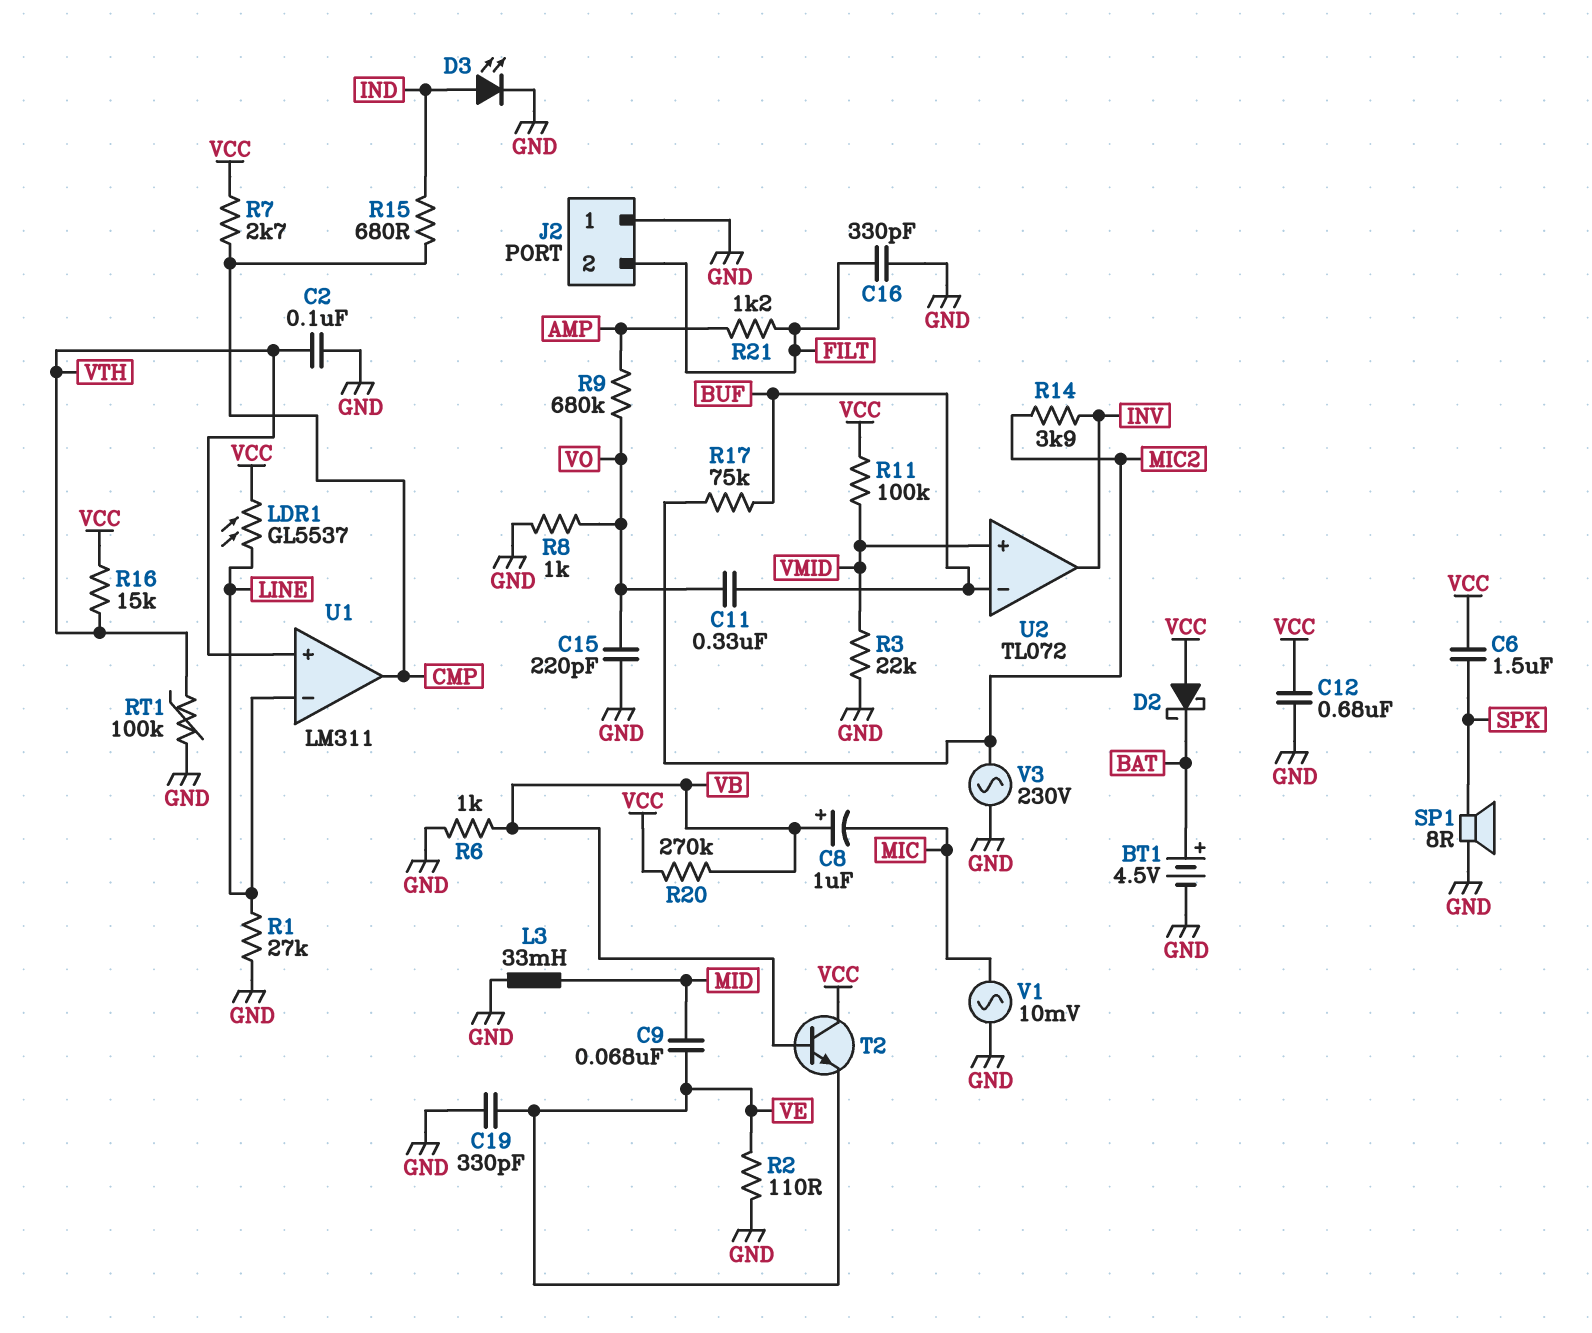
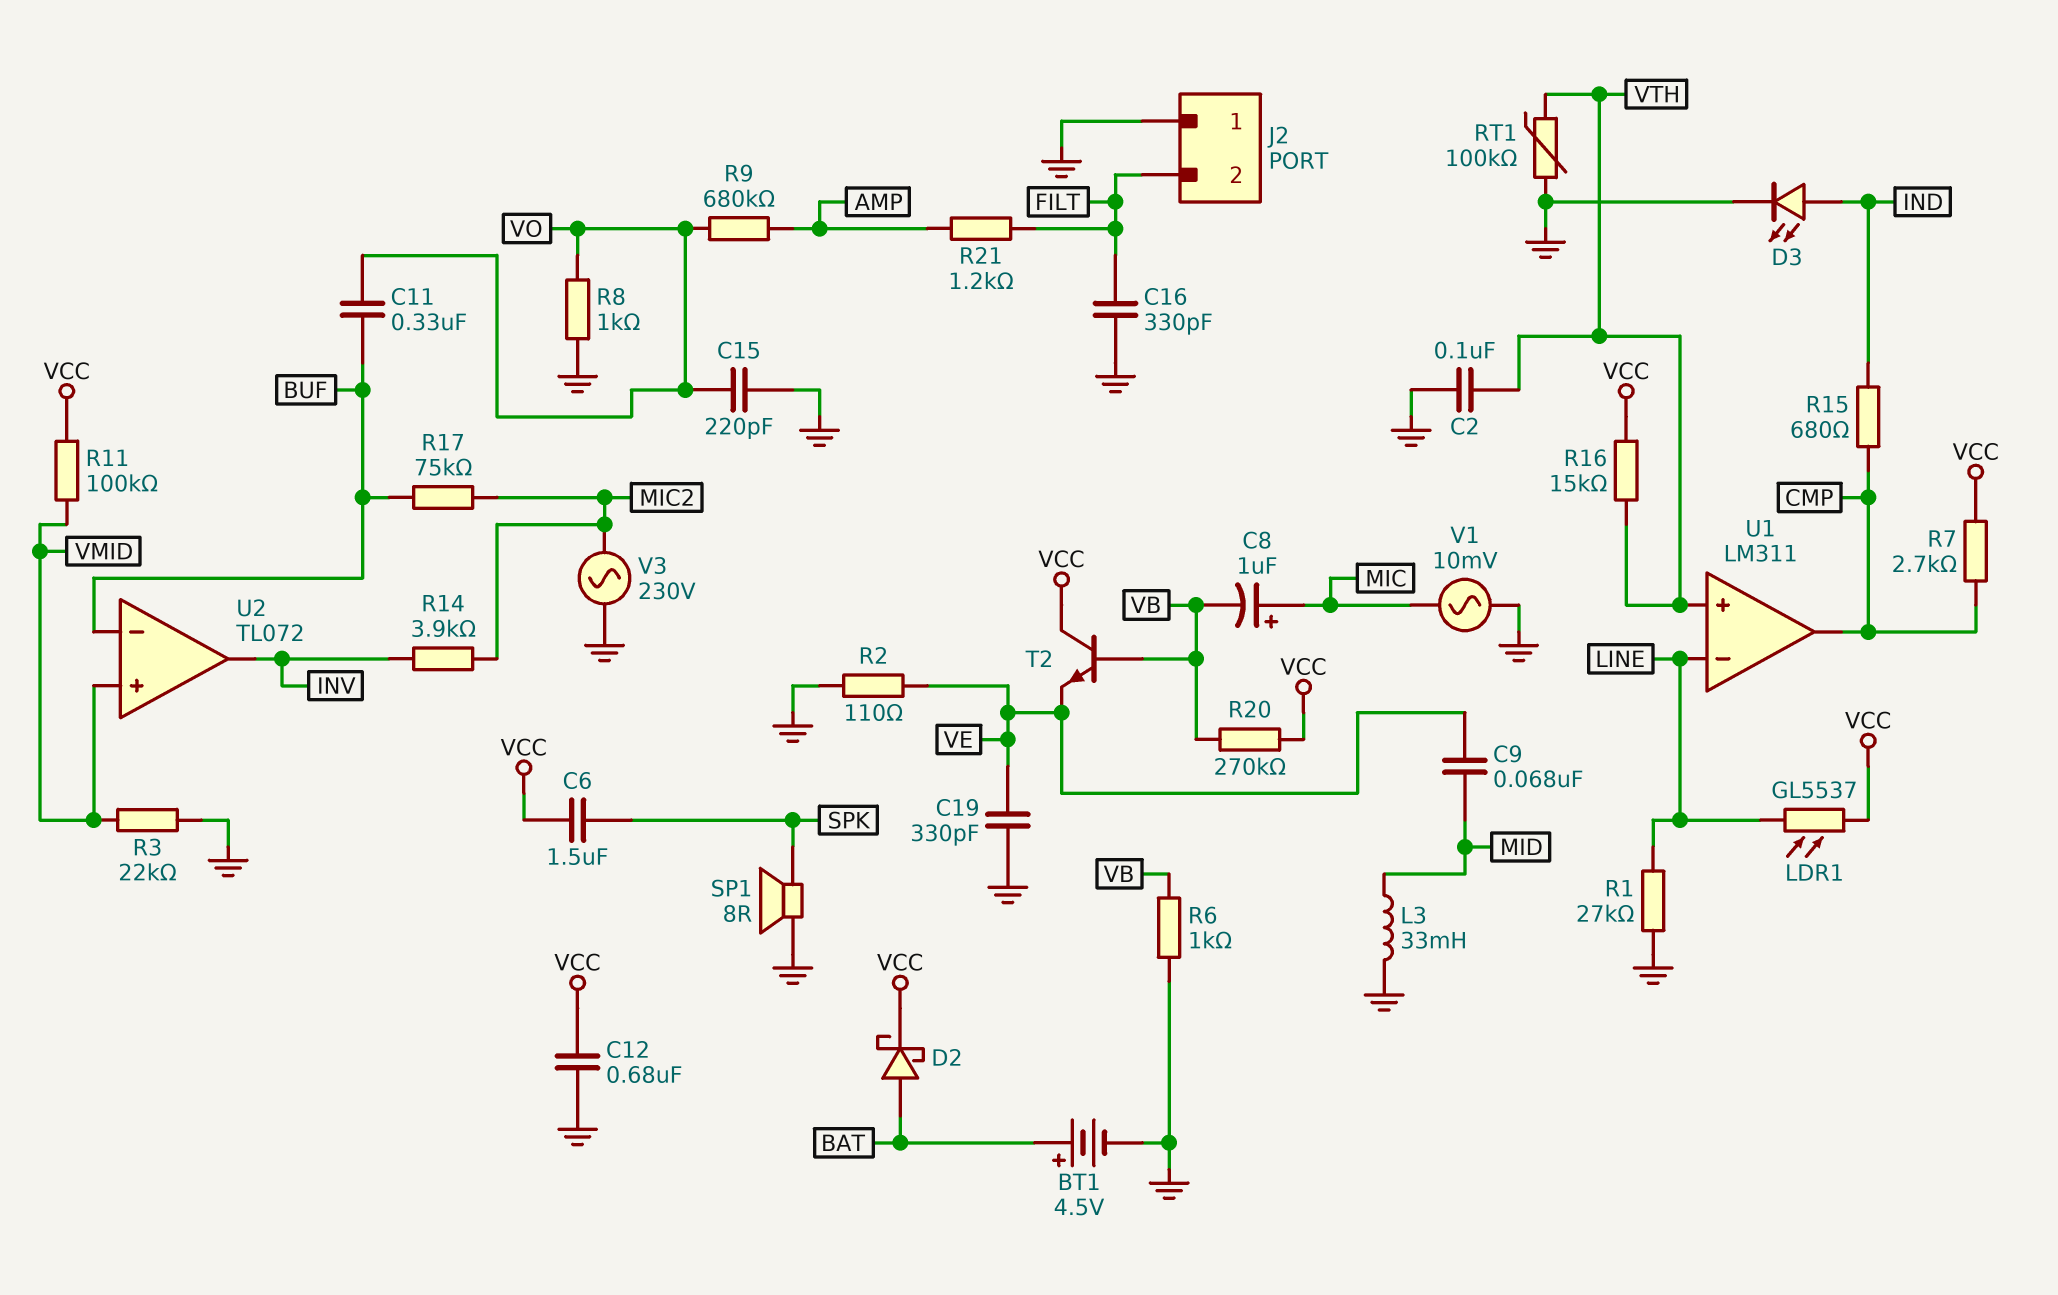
C8: 1uF (plus VB, minus MIC) -> 1uF (plus MIC, minus VB)
D2: schottky (A VCC, K BAT) -> schottky (A BAT, K VCC)

